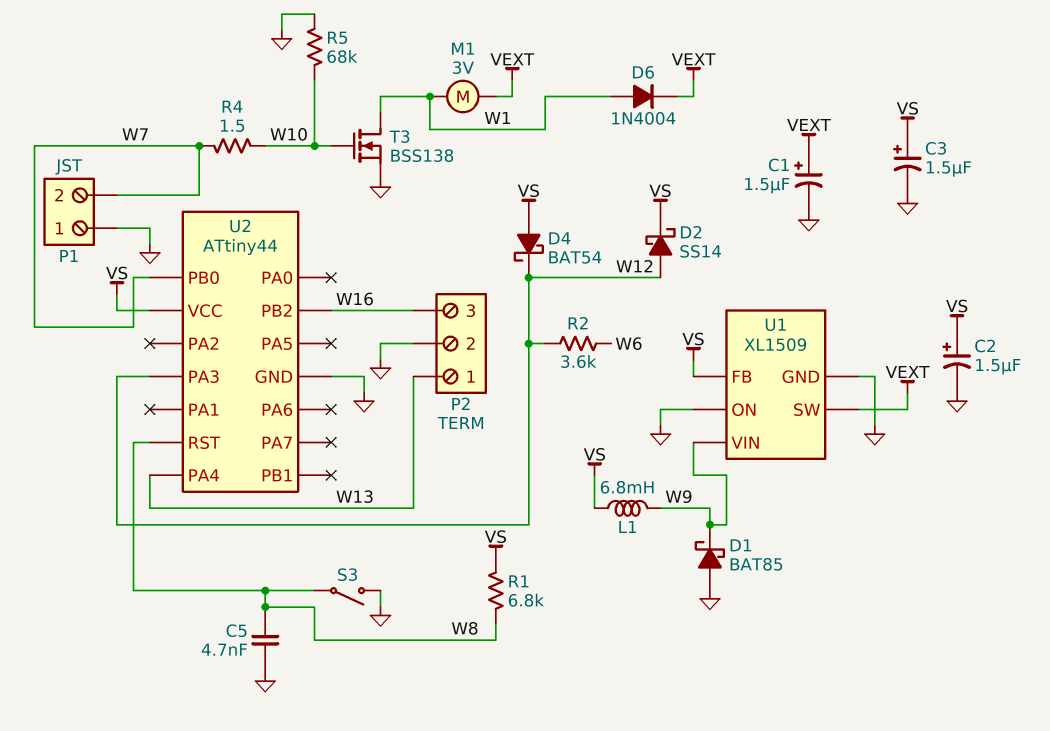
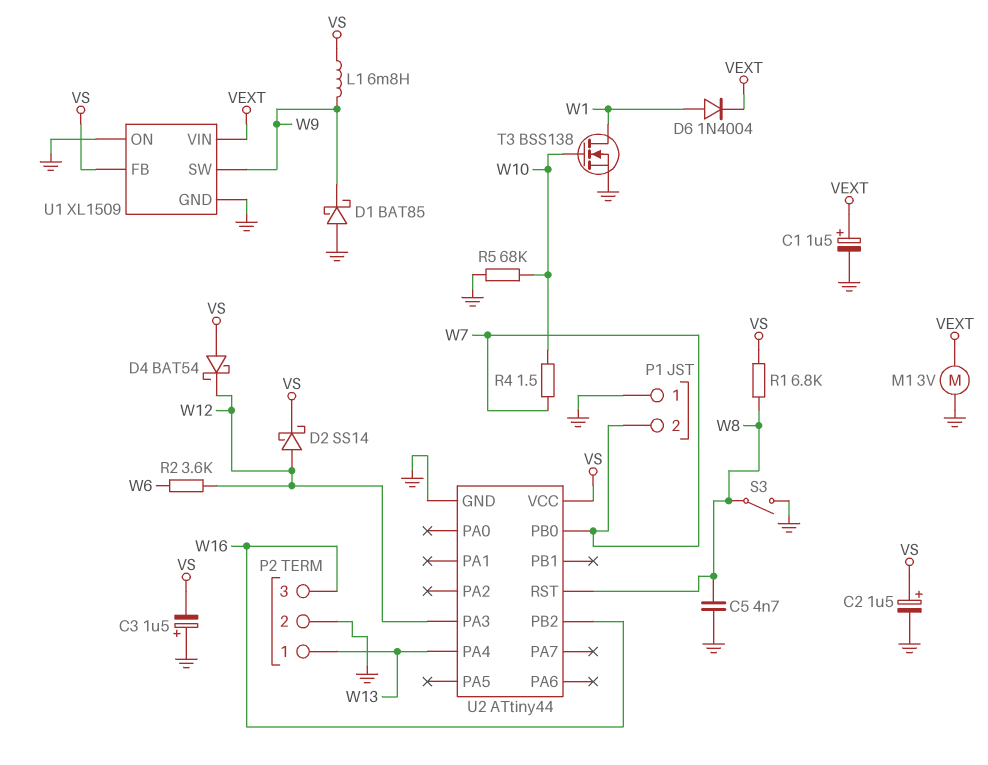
C3: 1.5uF (plus VS, minus GND) -> 1.5uF (plus GND, minus VS)
M1: motor 3V (VEXT, W1) -> motor 3V (GND, VEXT)
U1 pin SW: VEXT -> W9
U1 pin VIN: W9 -> VEXT

